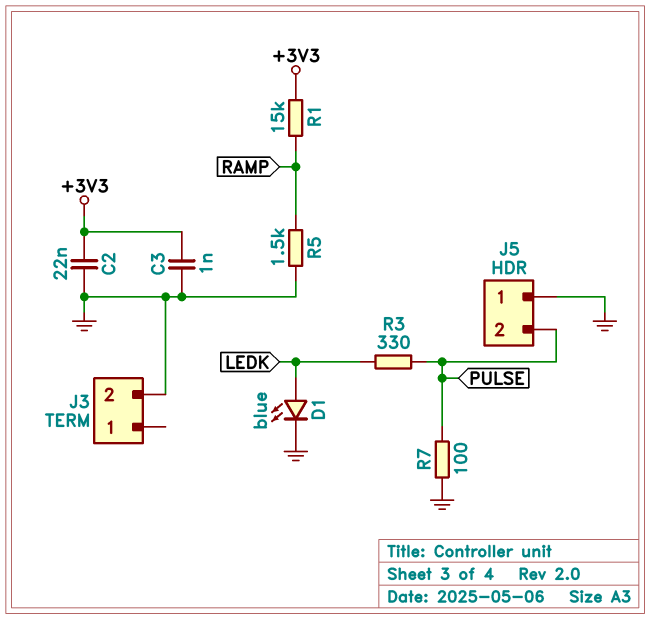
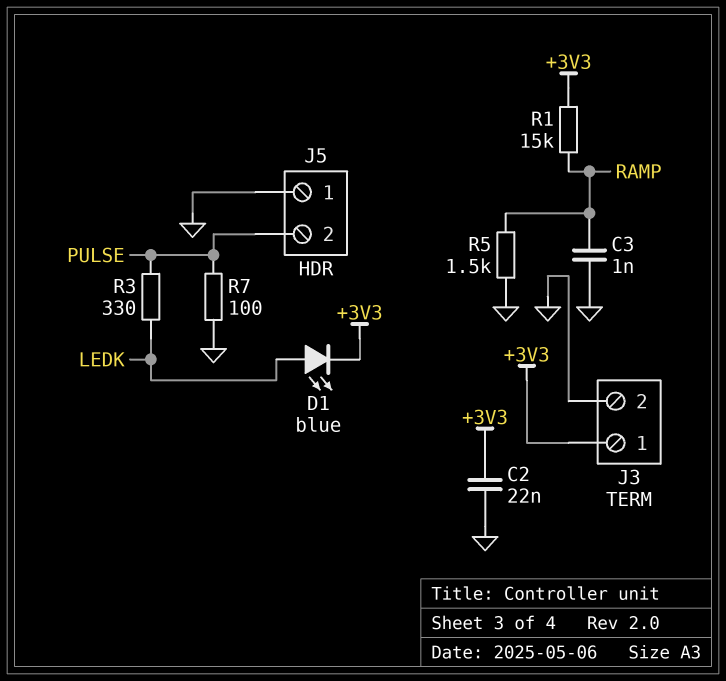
C3: 1nF (+3V3, GND) -> 1nF (GND, RAMP)
D1: LED blue (A LEDK, K GND) -> LED blue (A LEDK, K +3V3)
J3 pin 1: none -> +3V3

